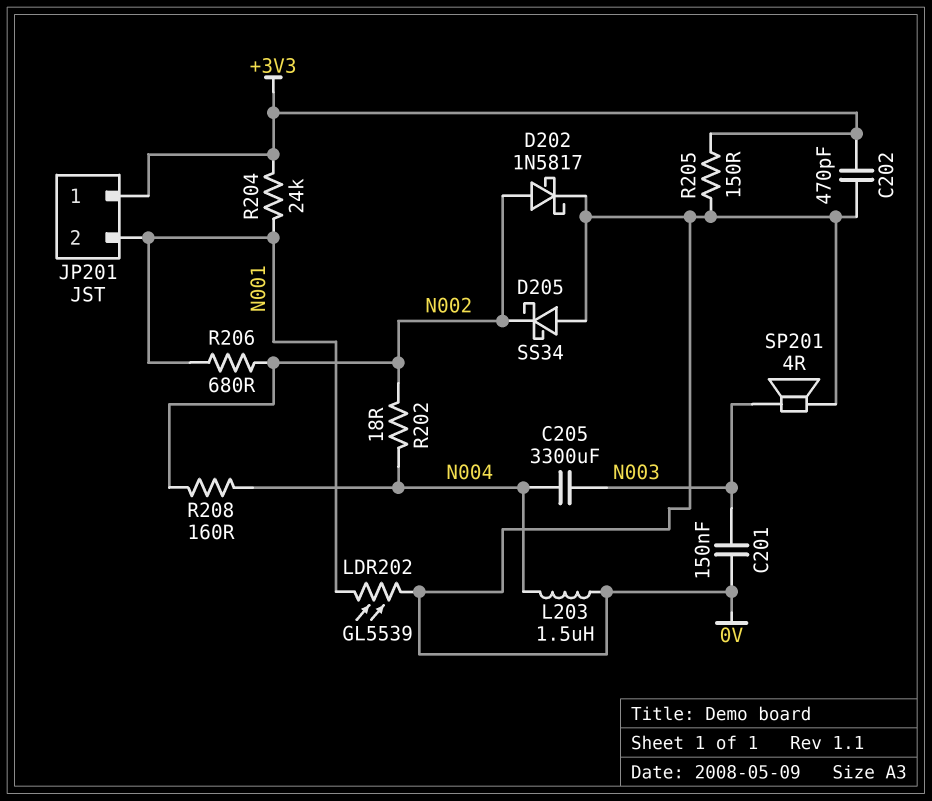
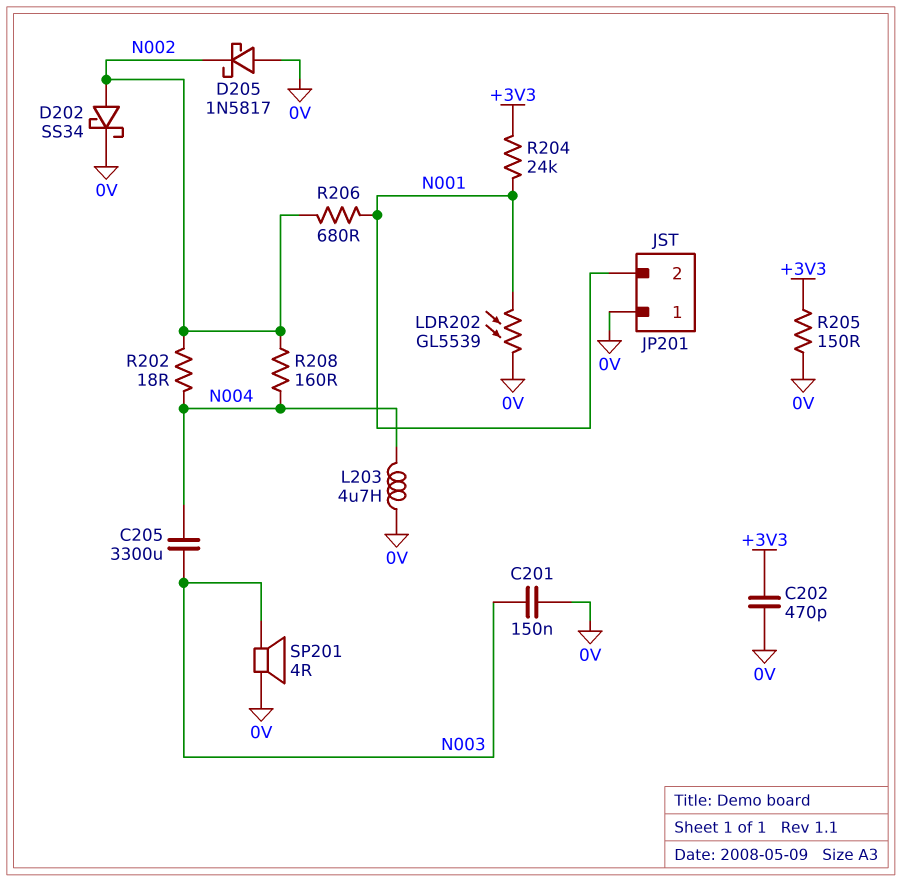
D202: schottky 1N5817 (A N002, K 0V) -> schottky SS34 (A N002, K 0V)
D205: schottky SS34 (A 0V, K N002) -> schottky 1N5817 (A 0V, K N002)
JP201 pin 1: +3V3 -> 0V
L203: 1.5uH (0V, N004) -> 4.7uH (0V, N004)

